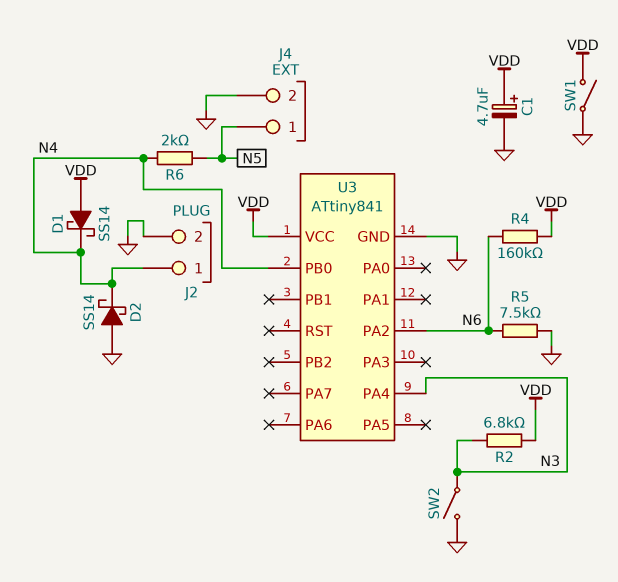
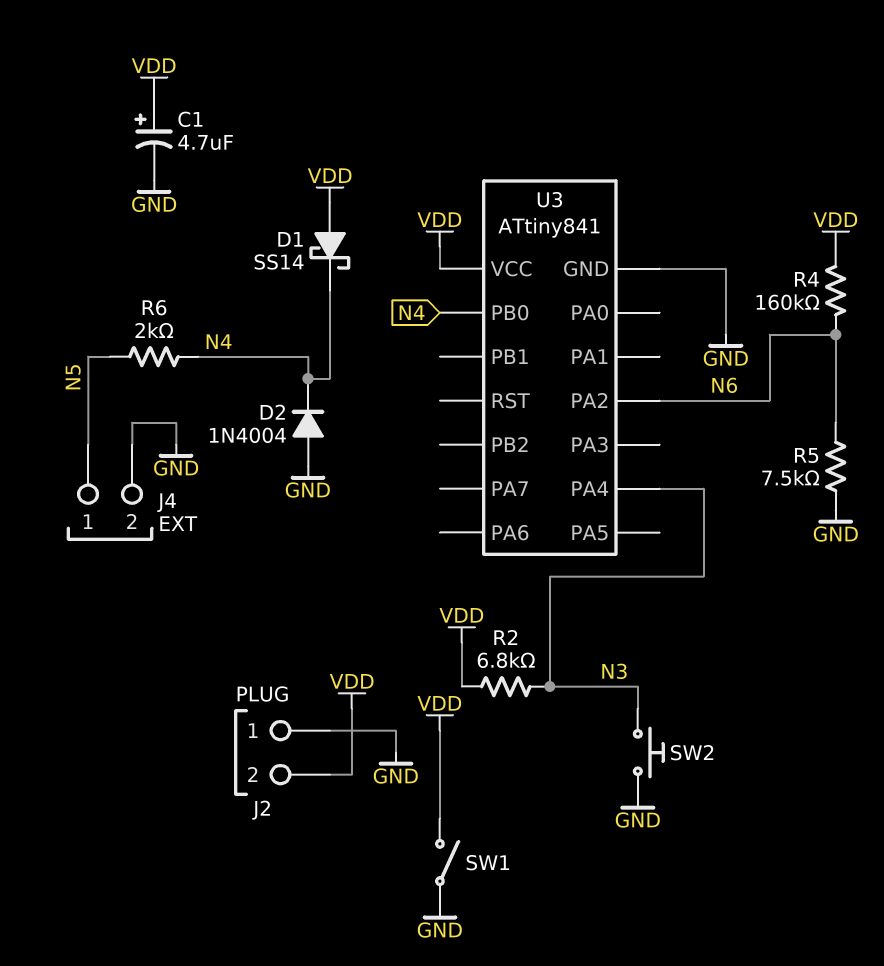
D2: schottky SS14 (A GND, K N4) -> diode 1N4004 (A GND, K N4)
J2 pin 1: N4 -> GND
J2 pin 2: GND -> VDD
SW2: switch (GND, N3) -> button (GND, N3)

